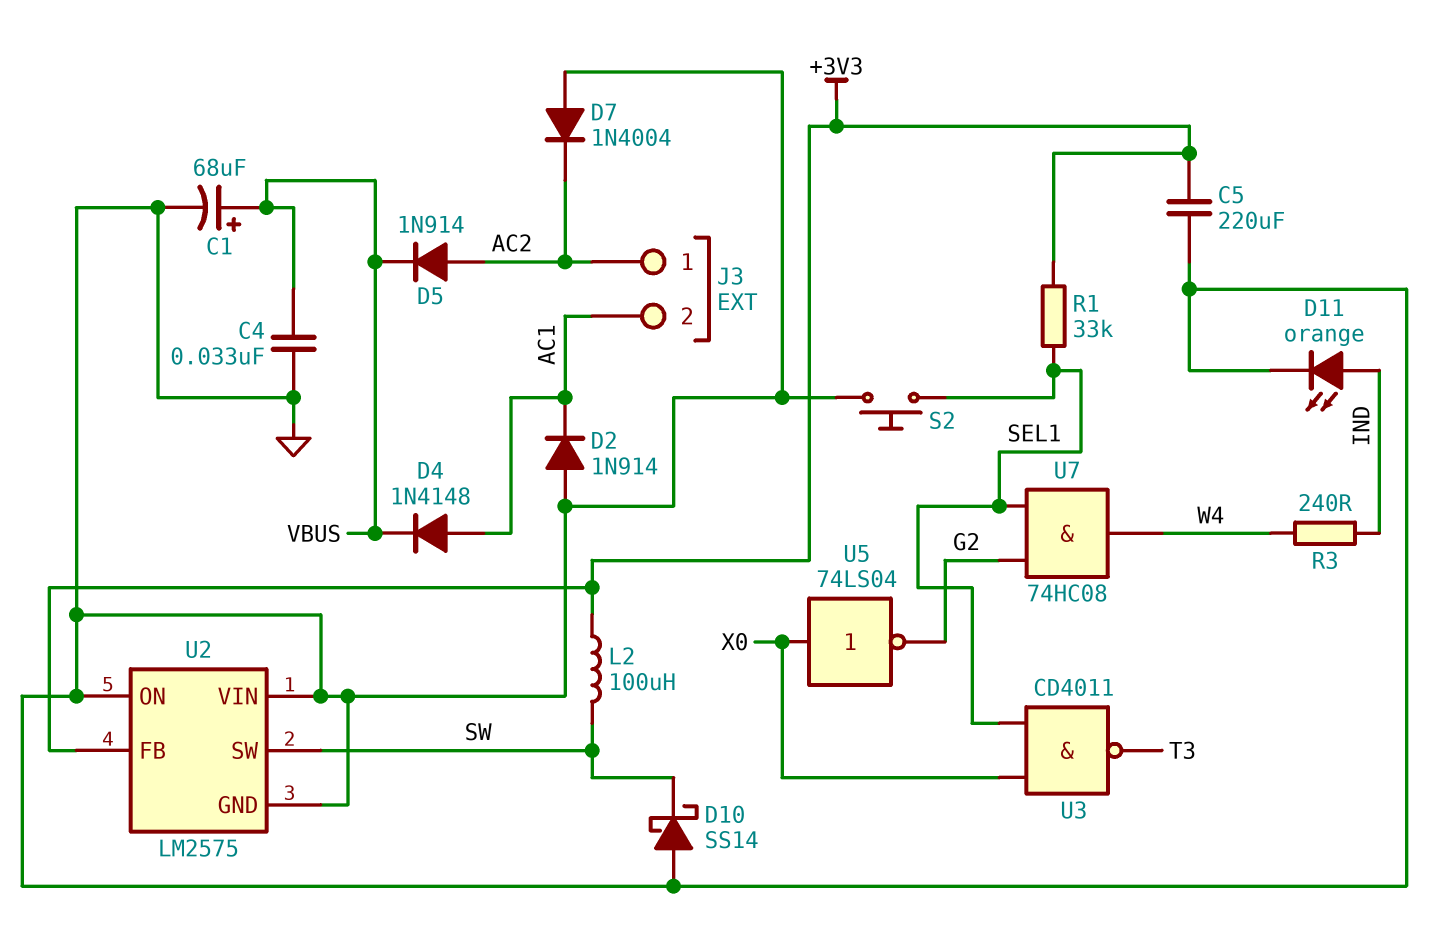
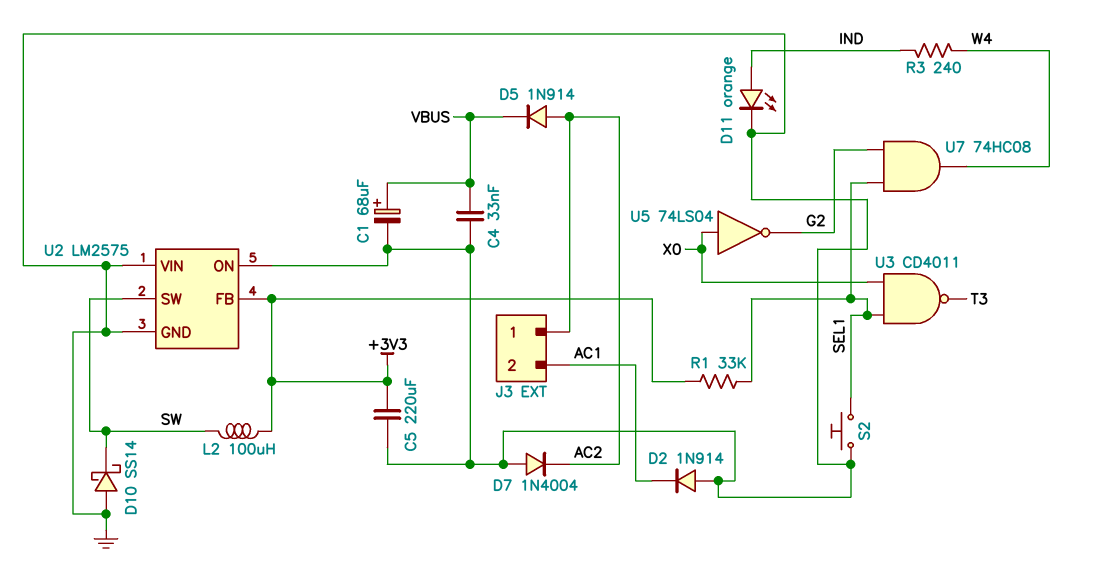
D4: diode 1N4148 (A AC1, K VBUS) -> none

